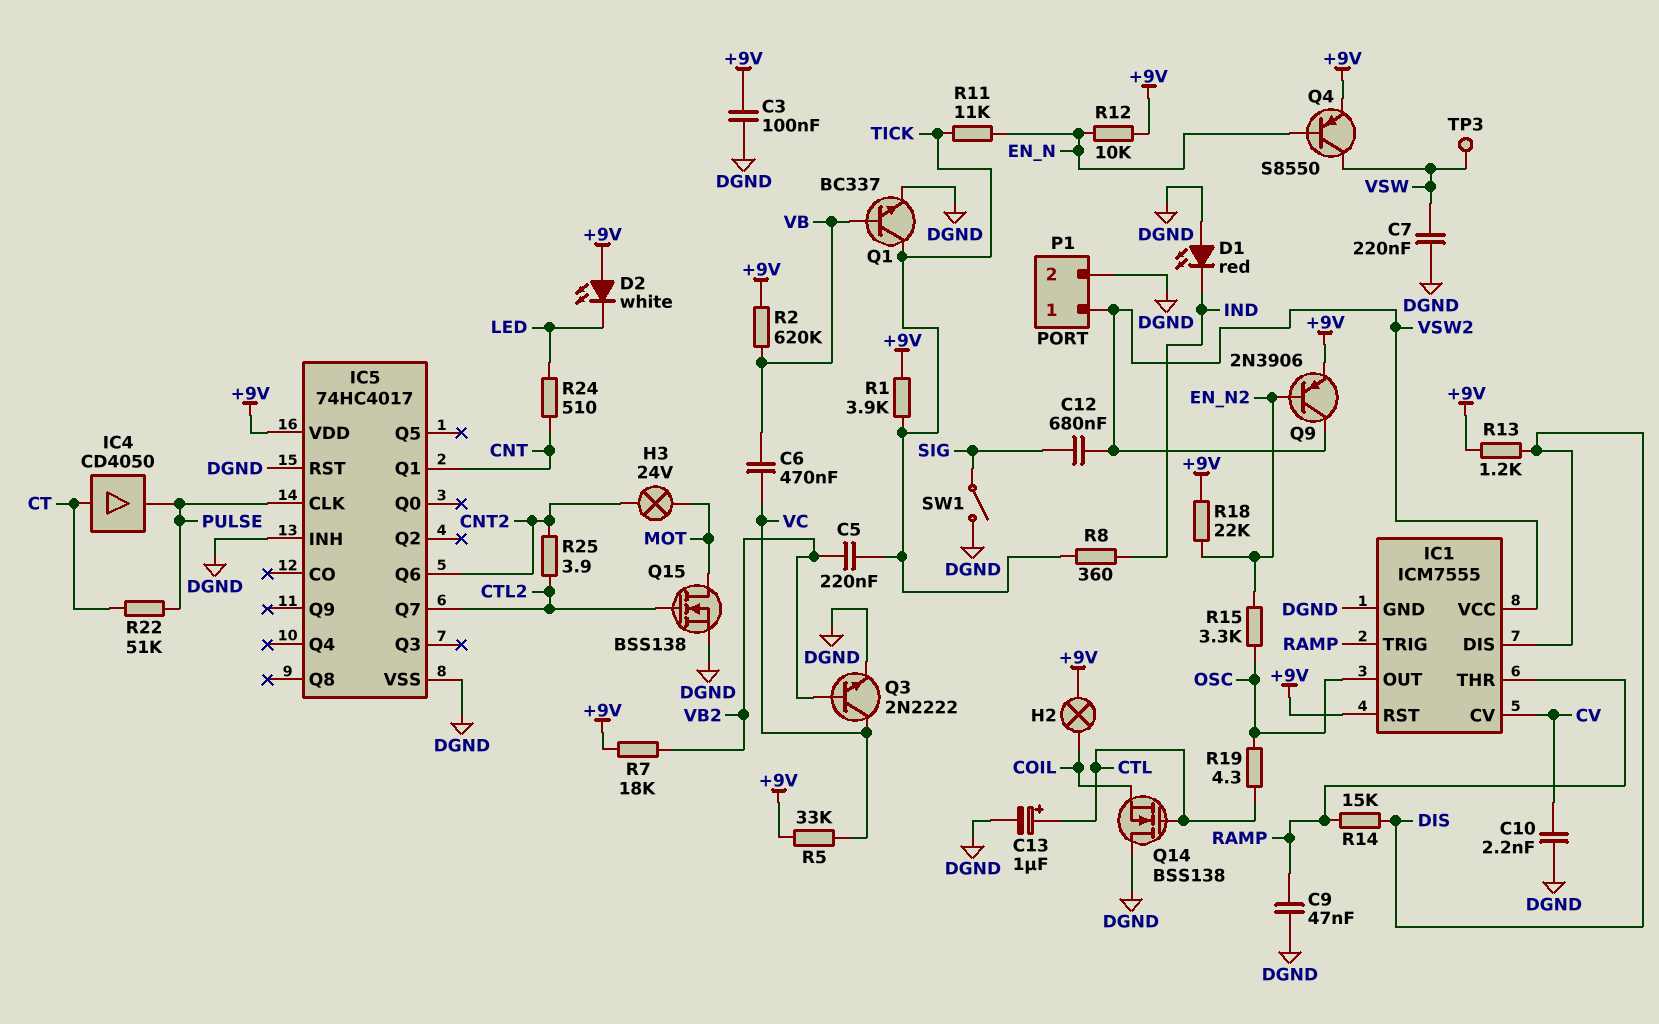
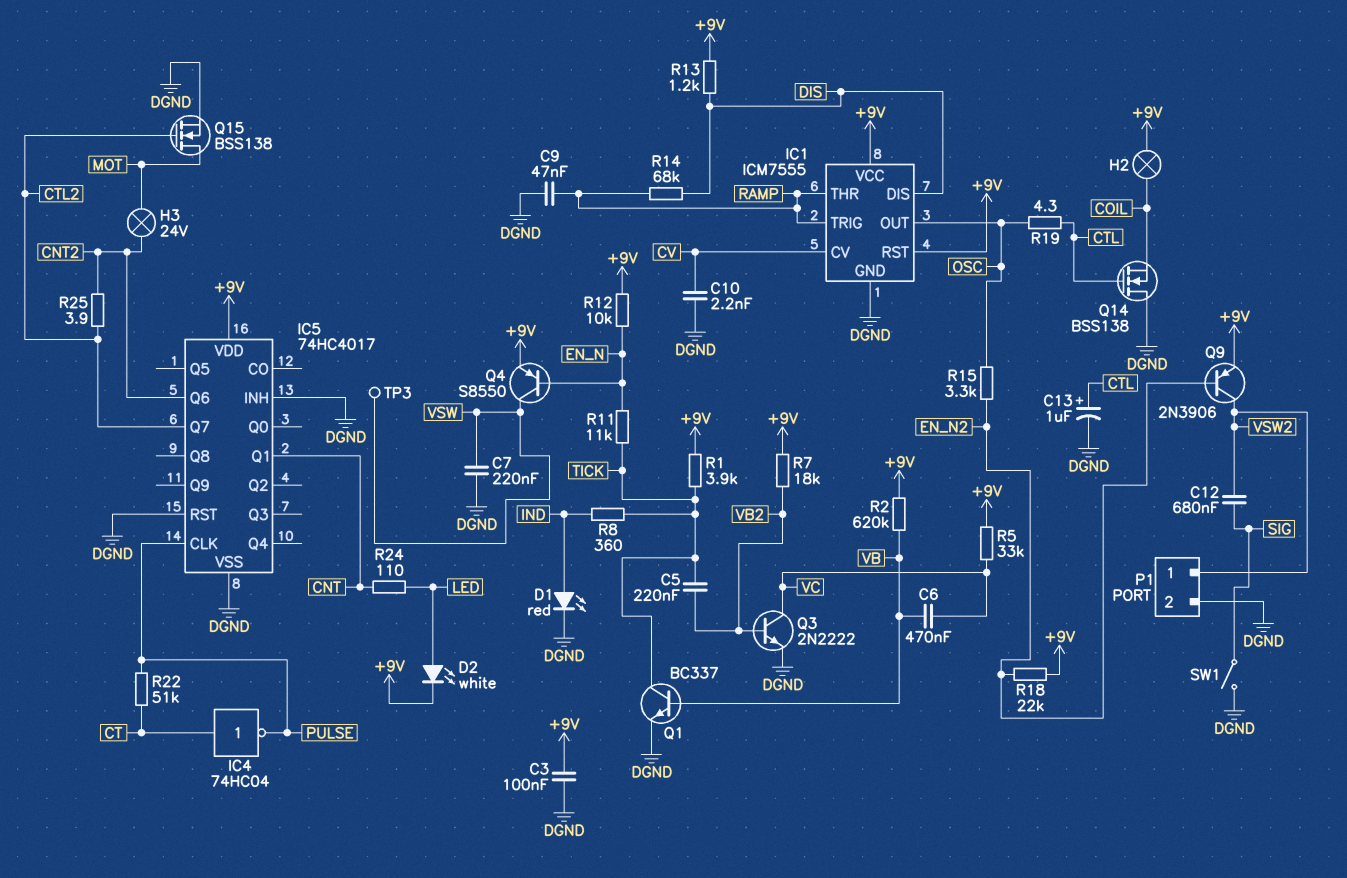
D1: LED red (A DGND, K IND) -> LED red (A IND, K DGND)
D2: LED white (A +9V, K LED) -> LED white (A LED, K +9V)
IC1 pin VCC: VSW2 -> +9V
IC4: buffer CD4050 (in CT, out PULSE) -> NOT 74HC04 (in CT, out PULSE)
R14: 15k (DIS, RAMP) -> 68k (DIS, RAMP)
R24: 510 (CNT, LED) -> 110 (CNT, LED)

